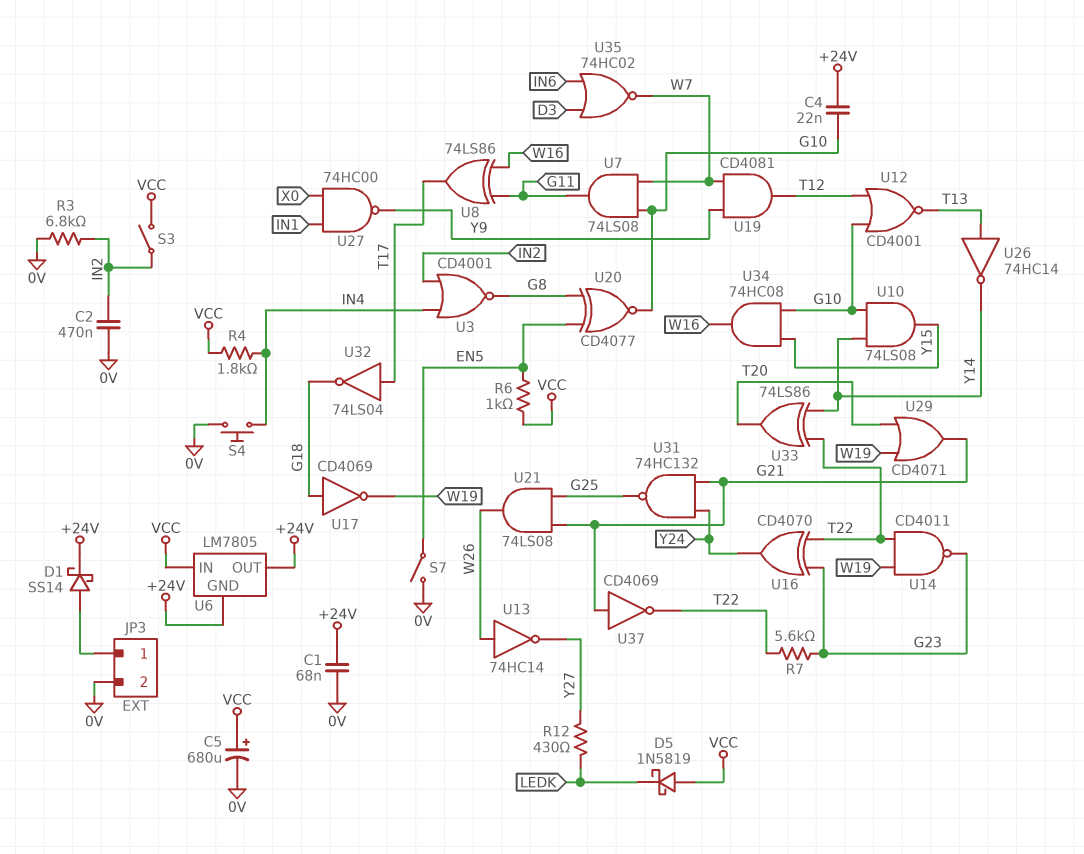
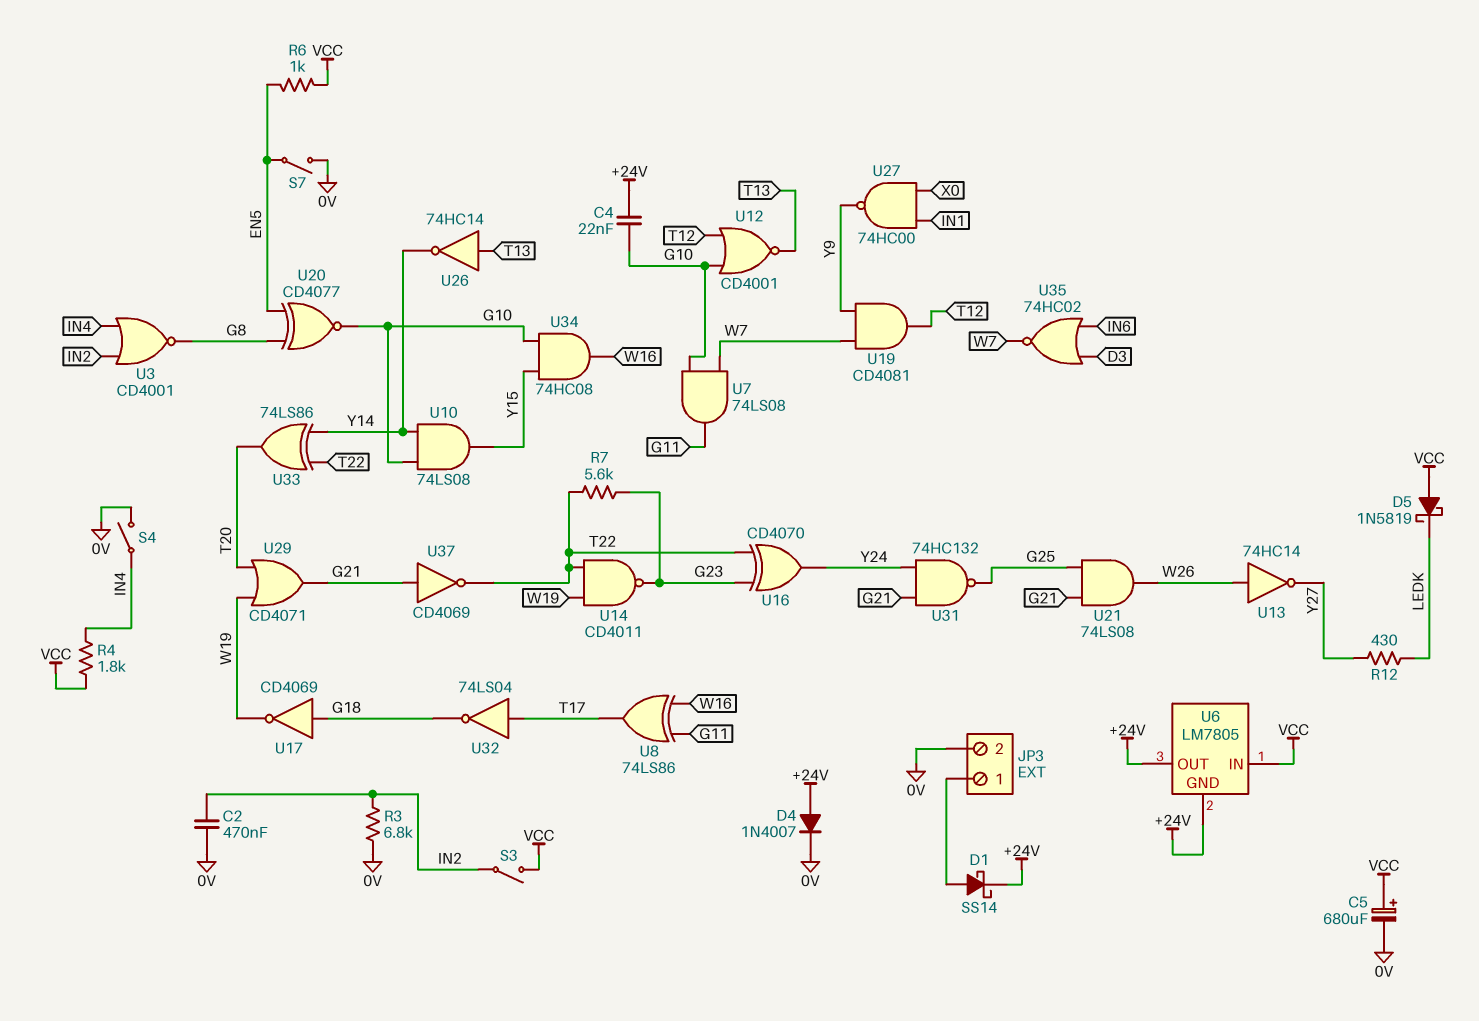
C1: 68nF (+24V, 0V) -> none
D4: none -> diode 1N4007 (A +24V, K 0V)
S4: button (0V, IN4) -> switch (0V, IN4)

